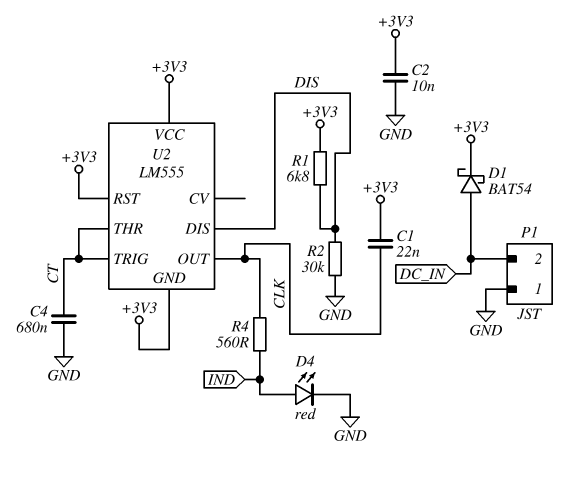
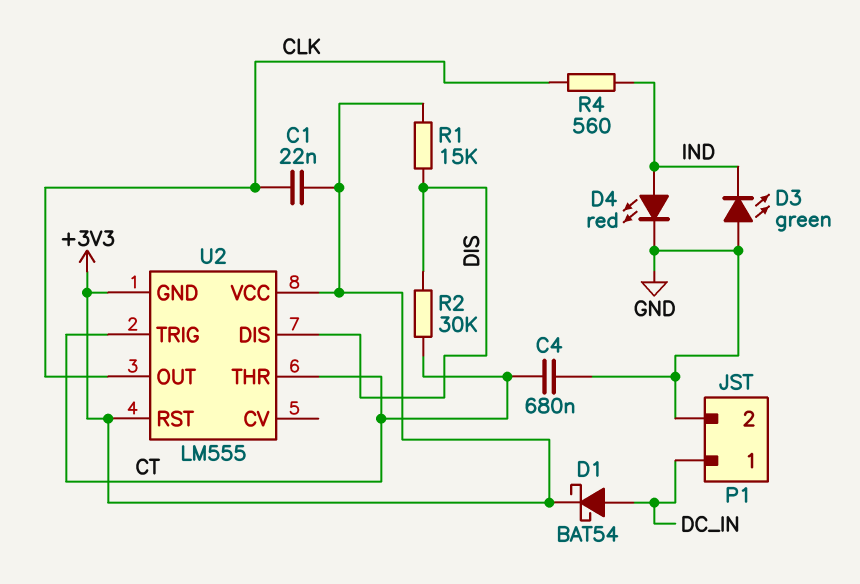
C2: 10nF (+3V3, GND) -> none
D3: none -> LED green (A GND, K IND)
P1 pin 1: GND -> DC_IN
P1 pin 2: DC_IN -> GND
R1: 6.8k (+3V3, DIS) -> 15k (+3V3, DIS)
R2: 30k (DIS, GND) -> 30k (CT, DIS)

